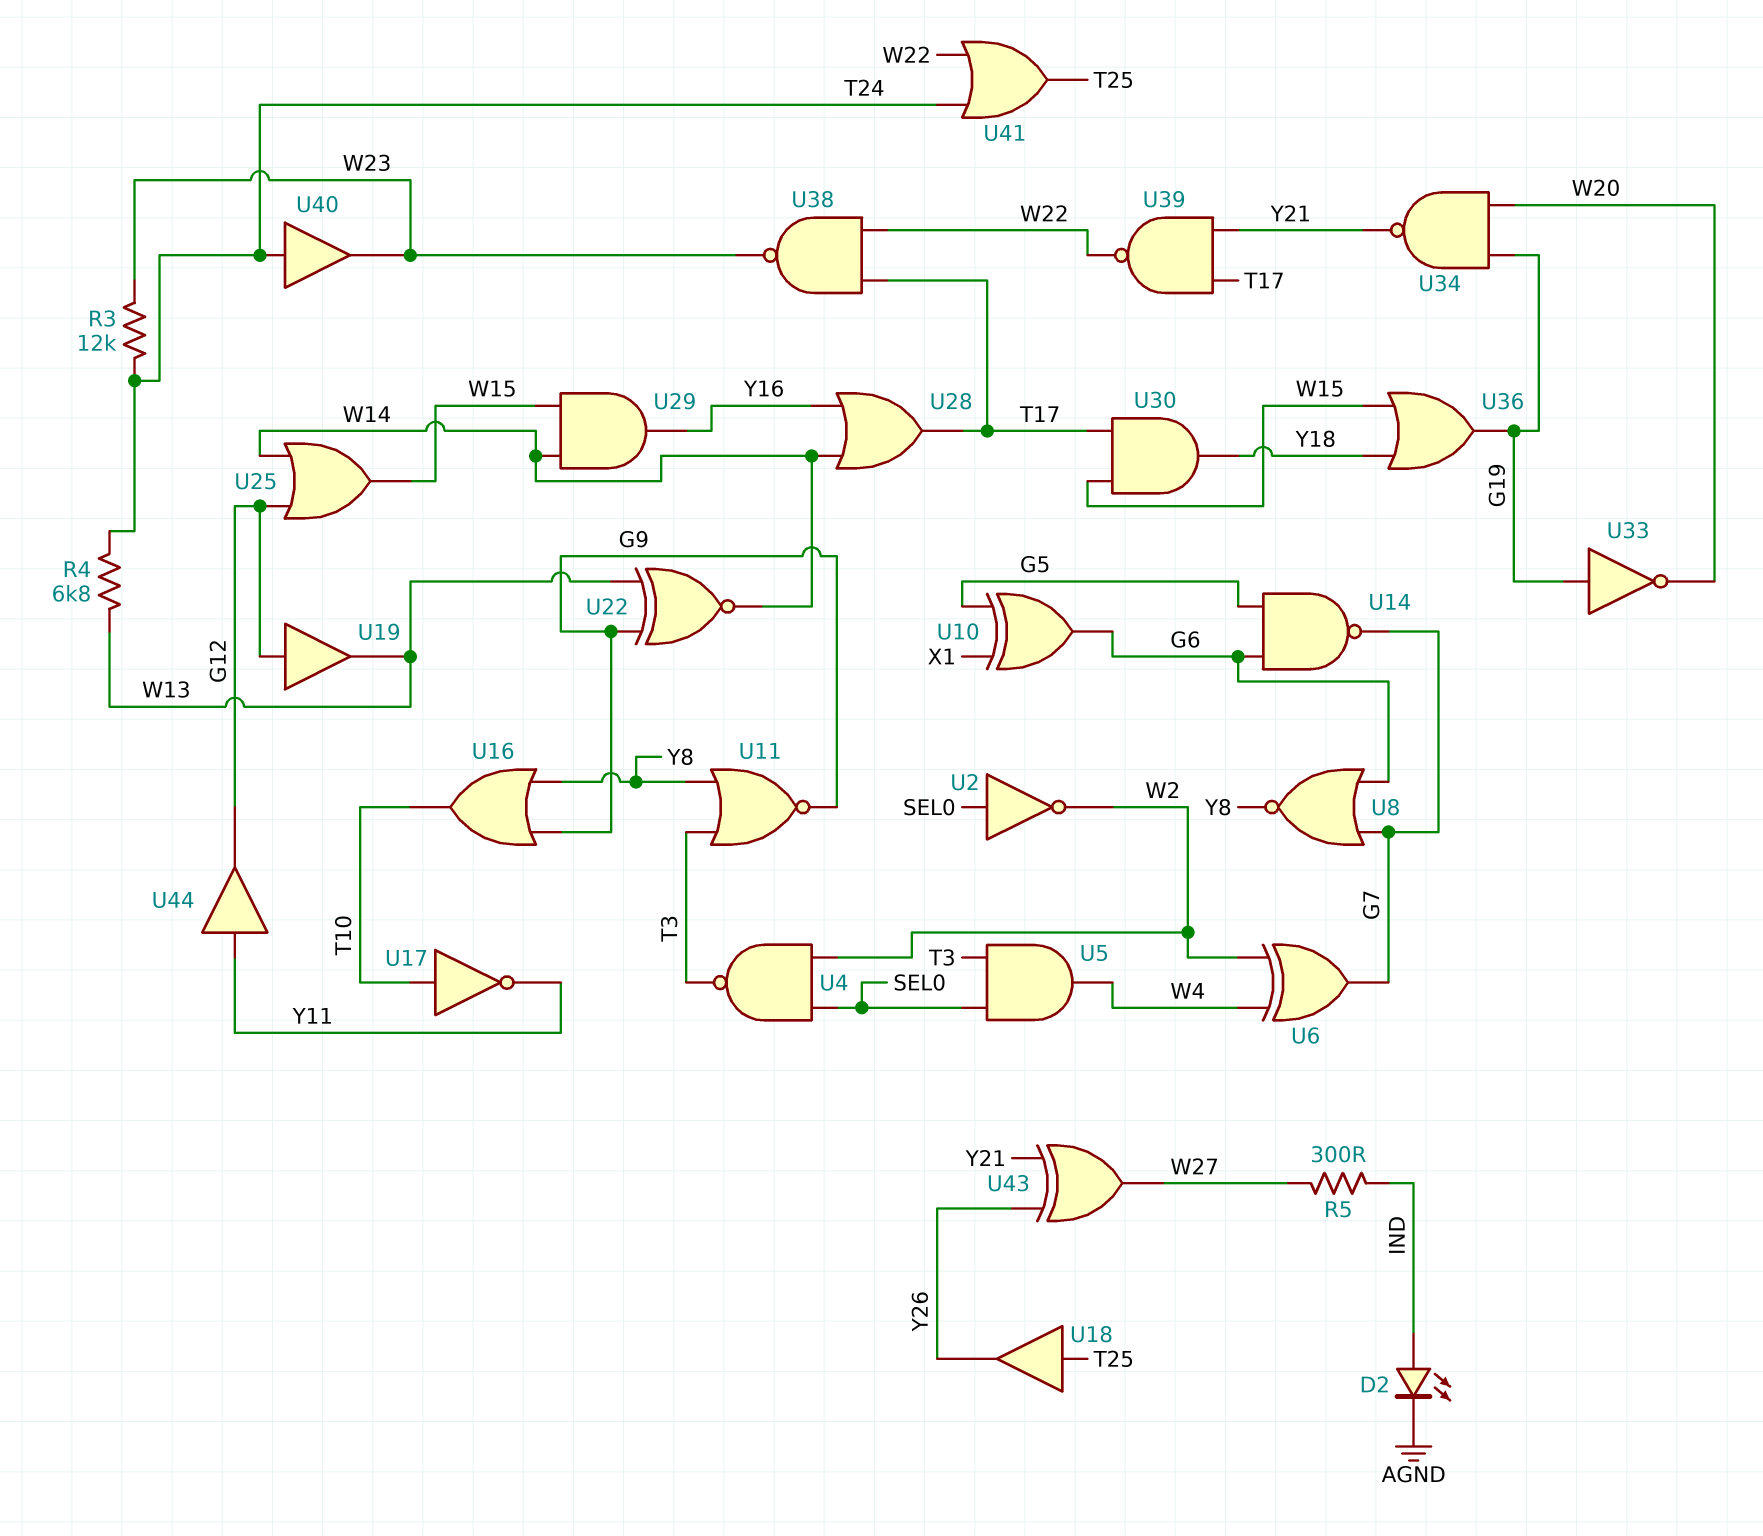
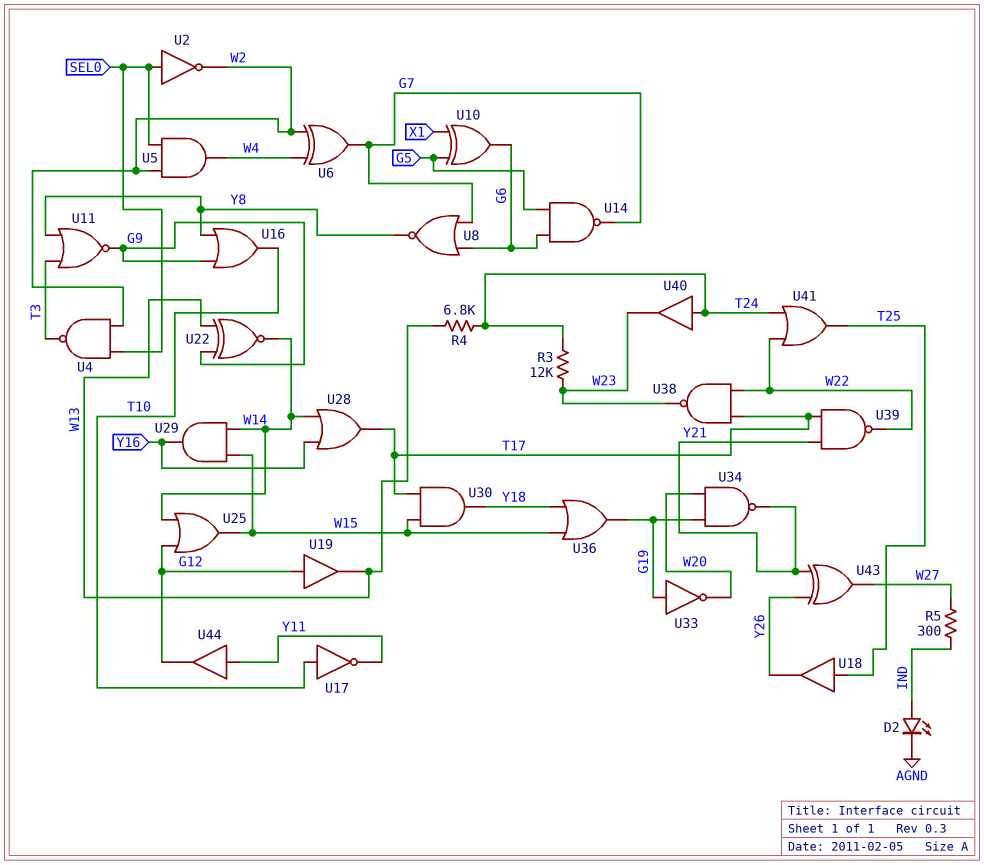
U5: AND (in SEL0, in T3, out W4) -> AND (in SEL0, in W2, out W4)

